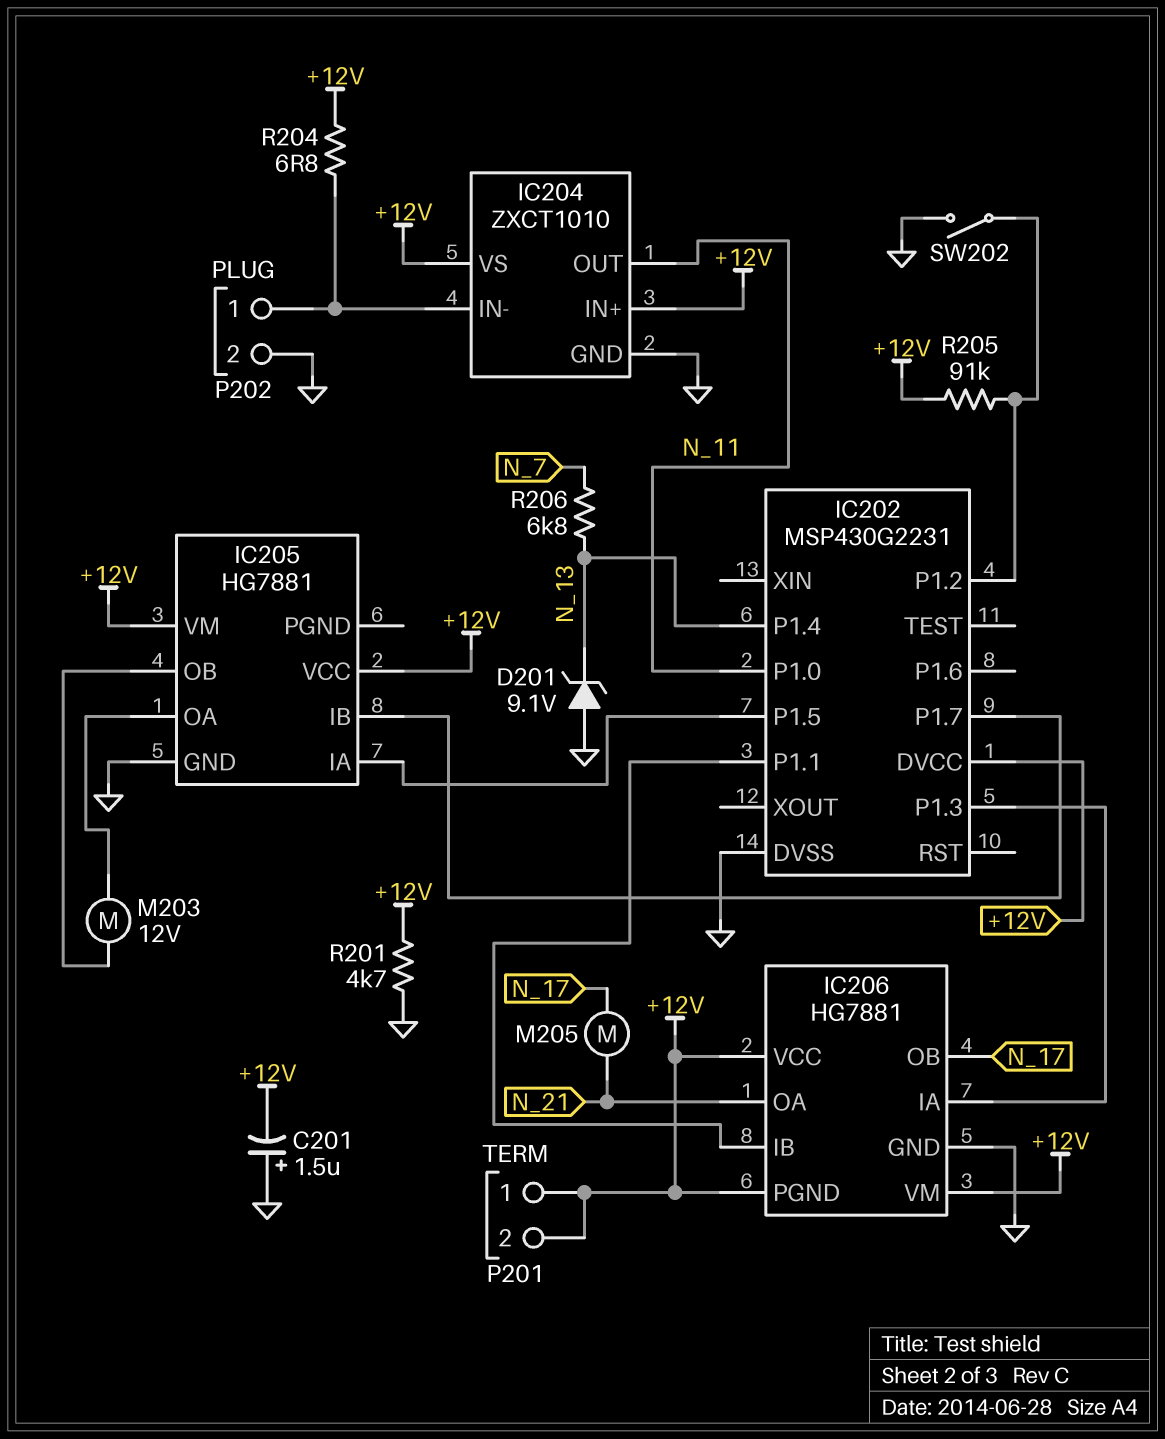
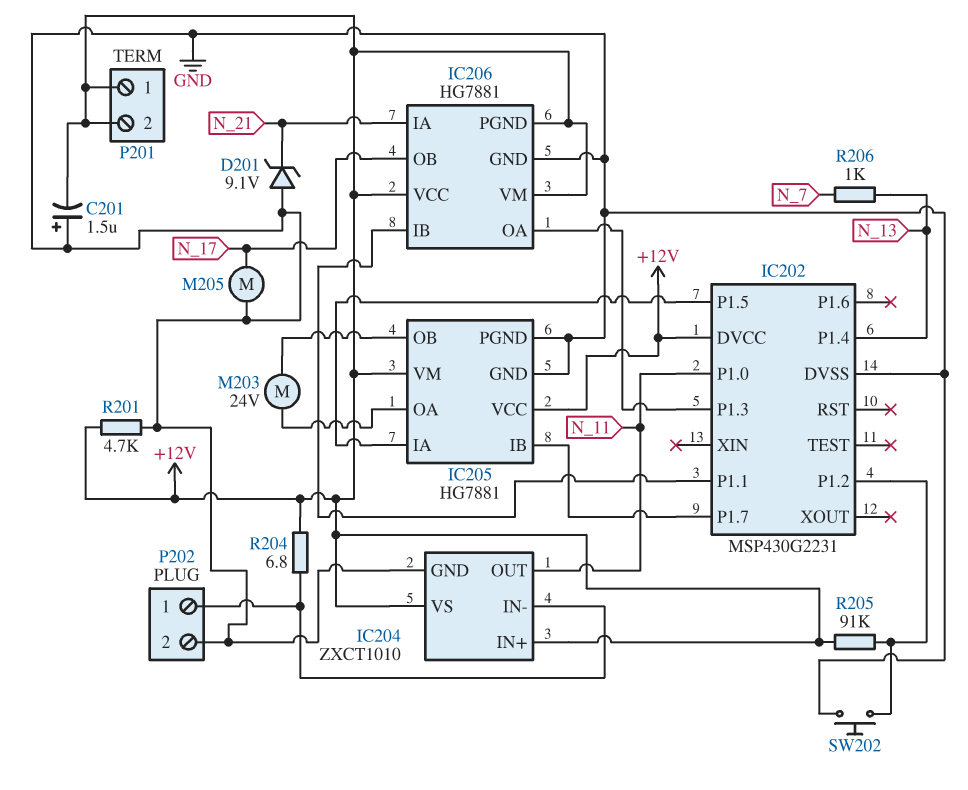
D201: zener 9.1V (A GND, K N_13) -> zener 9.1V (A GND, K N_21)
IC205 pin PGND: none -> GND
IC206 pin IA: IC202/P1.3 -> N_21
IC206 pin OA: N_21 -> IC202/P1.3
M203: motor 12V (IC205/OA, IC205/OB) -> motor 24V (IC205/OA, IC205/OB)
M205: motor (N_17, N_21) -> motor (GND, N_17)
R206: 6.8k (N_7, N_13) -> 1k (N_7, N_13)
SW202: switch (GND, IC202/P1.2) -> button (GND, IC202/P1.2)

